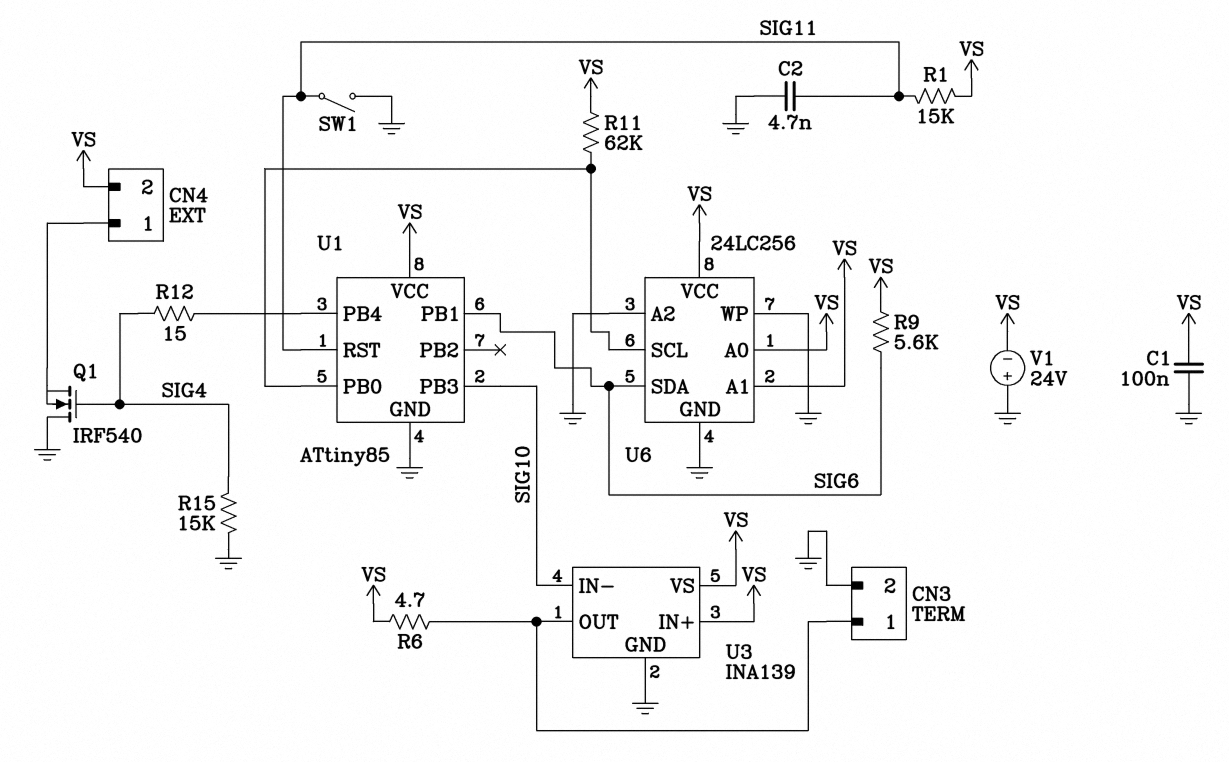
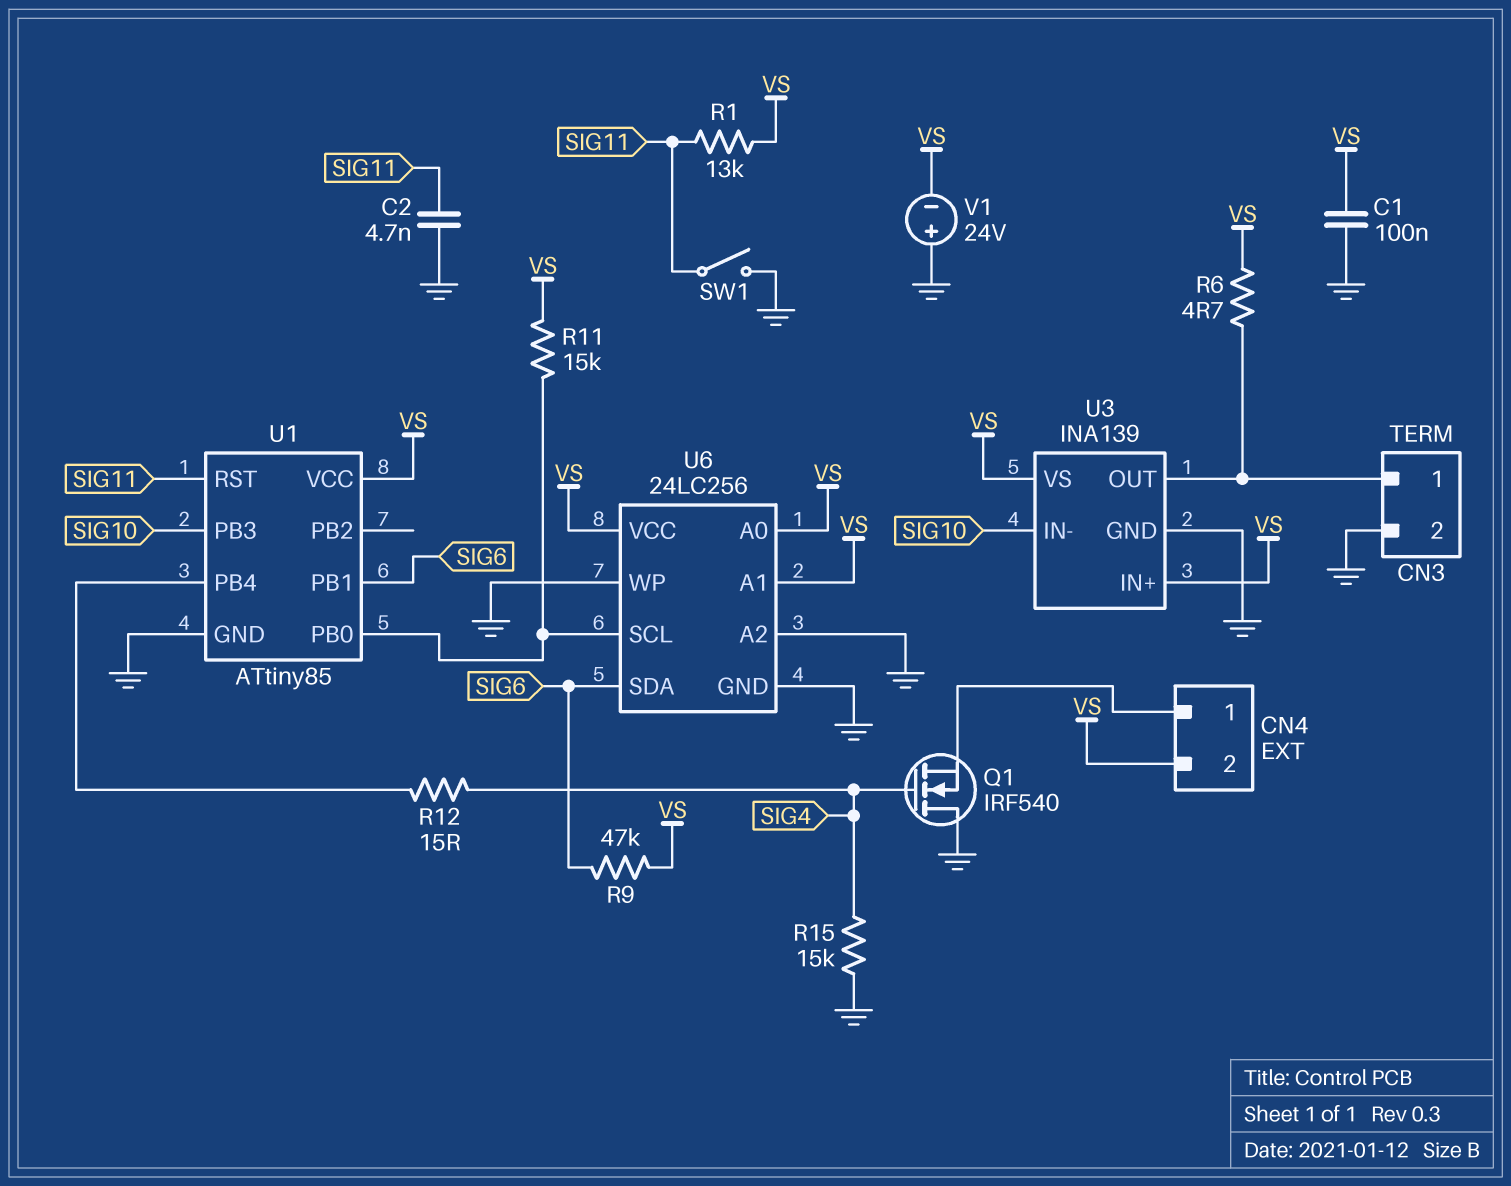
R1: 15k (SIG11, VS) -> 13k (SIG11, VS)
R9: 5.6k (SIG6, VS) -> 47k (SIG6, VS)
R11: 62k (U1/PB0, VS) -> 15k (U1/PB0, VS)

